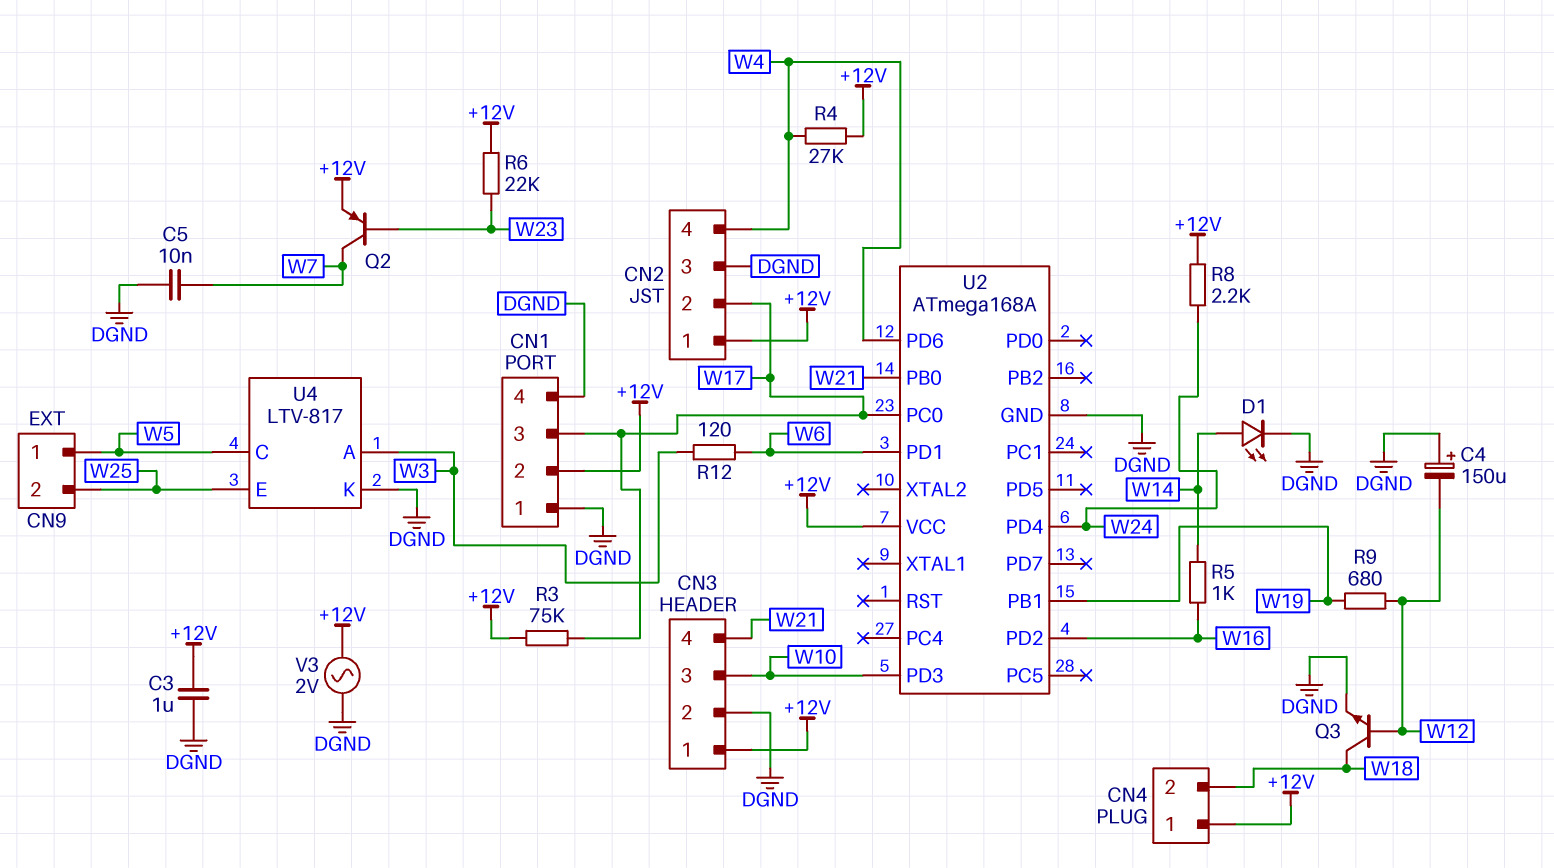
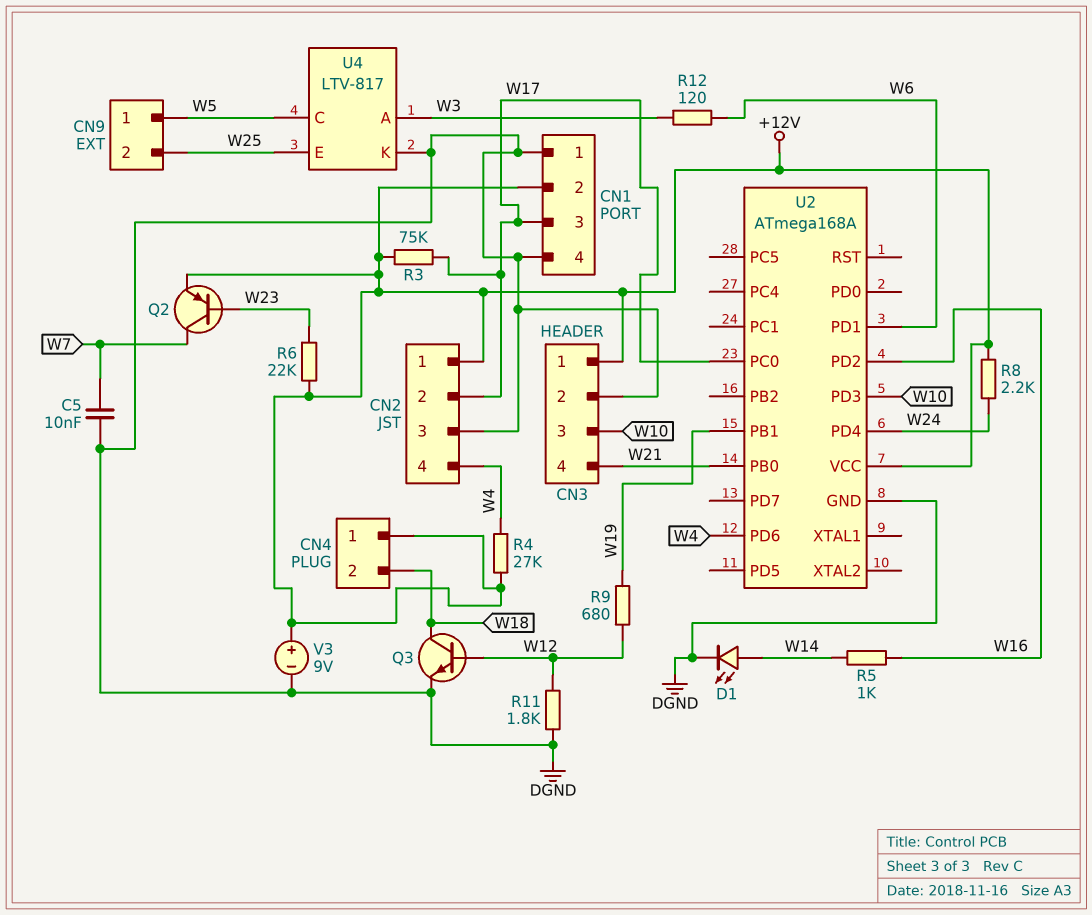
C3: 1uF (+12V, DGND) -> none
C4: 150uF (plus DGND, minus W12) -> none
R11: none -> 1.8k (DGND, W12)
V3: AC 2V (+12V, DGND) -> 9V (plus +12V, minus DGND)

